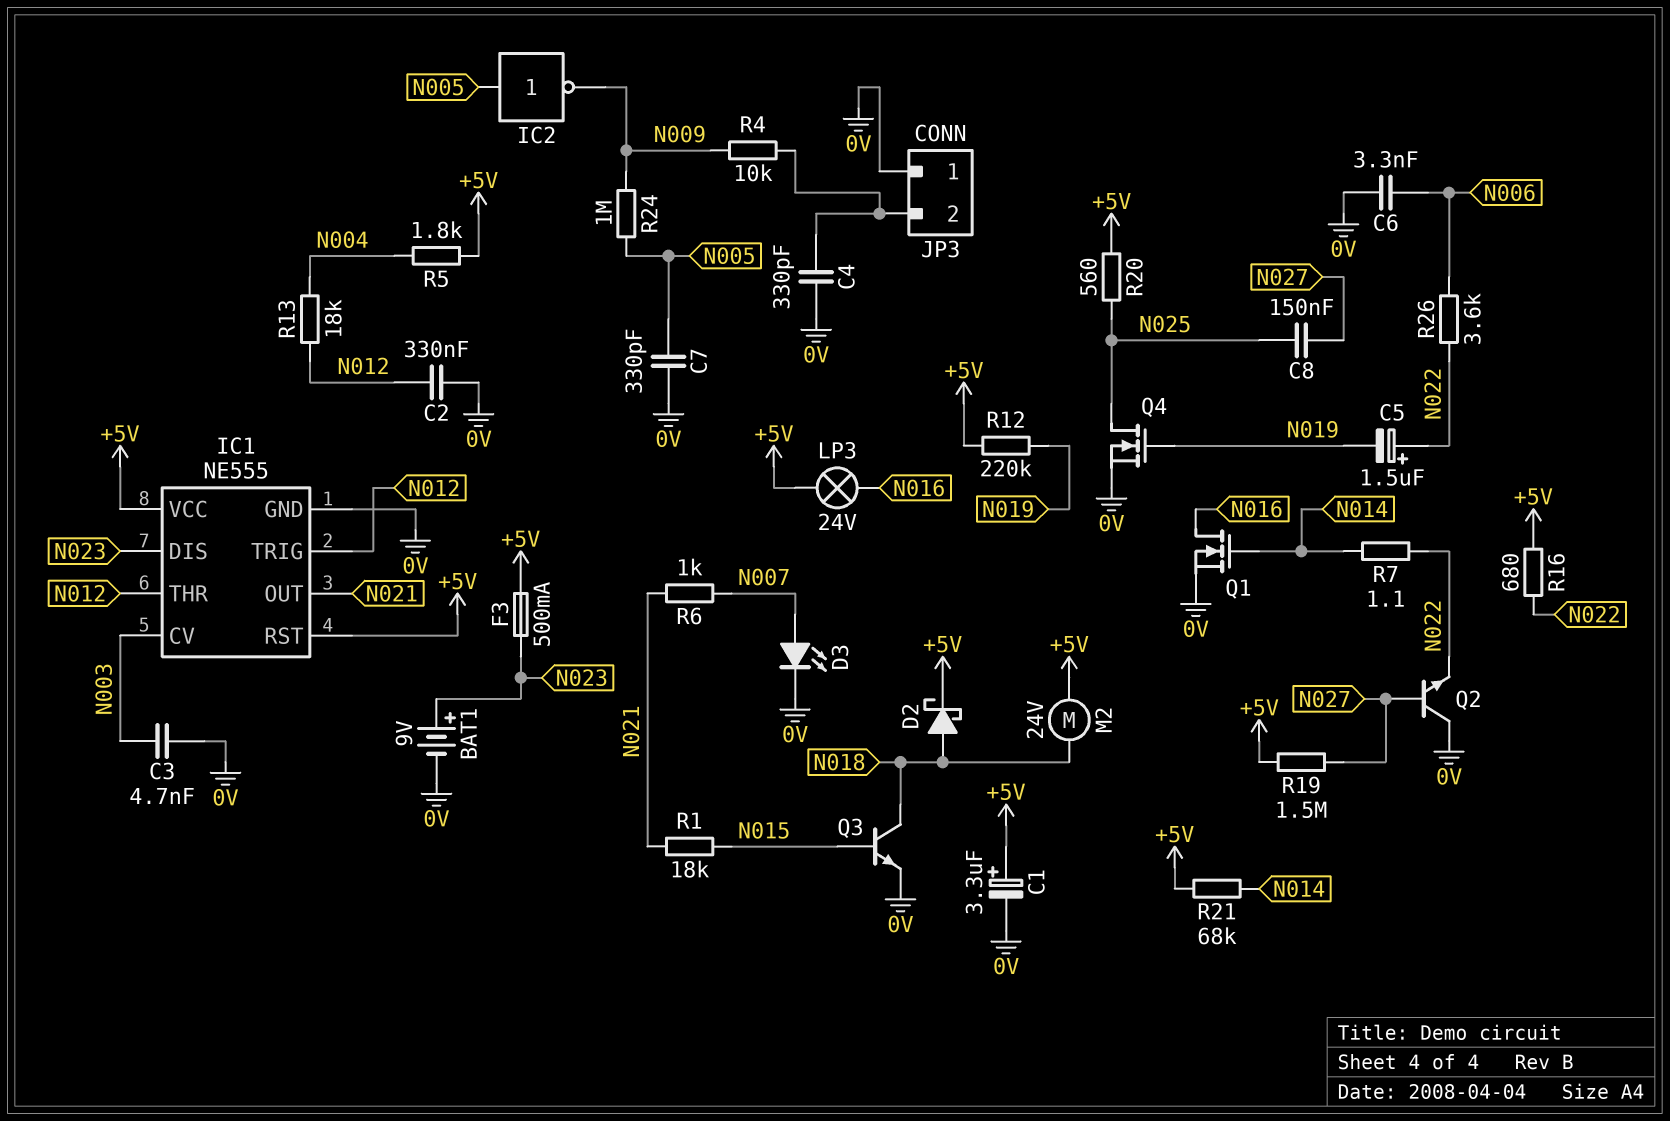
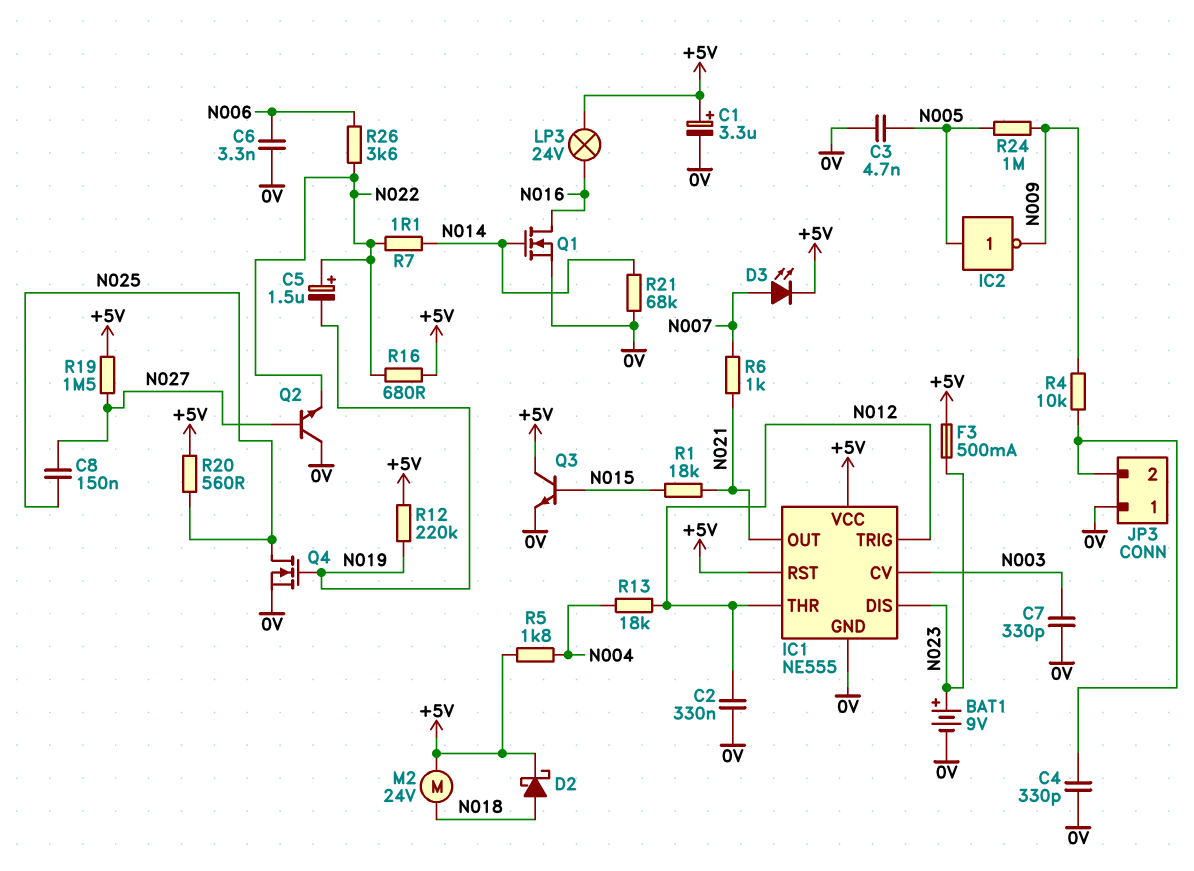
C3: 4.7nF (0V, N003) -> 4.7nF (0V, N005)
C7: 330pF (0V, N005) -> 330pF (0V, N003)
D3: LED (A N007, K 0V) -> LED (A N007, K +5V)
Q3: NPN (B N015, C N018, E 0V) -> NPN (B N015, C +5V, E 0V)
R21: 68k (+5V, N014) -> 68k (0V, N014)

